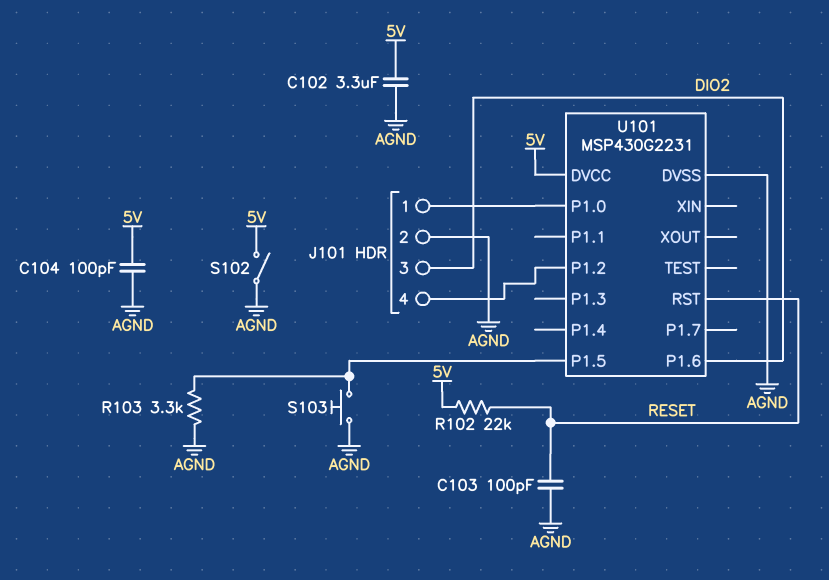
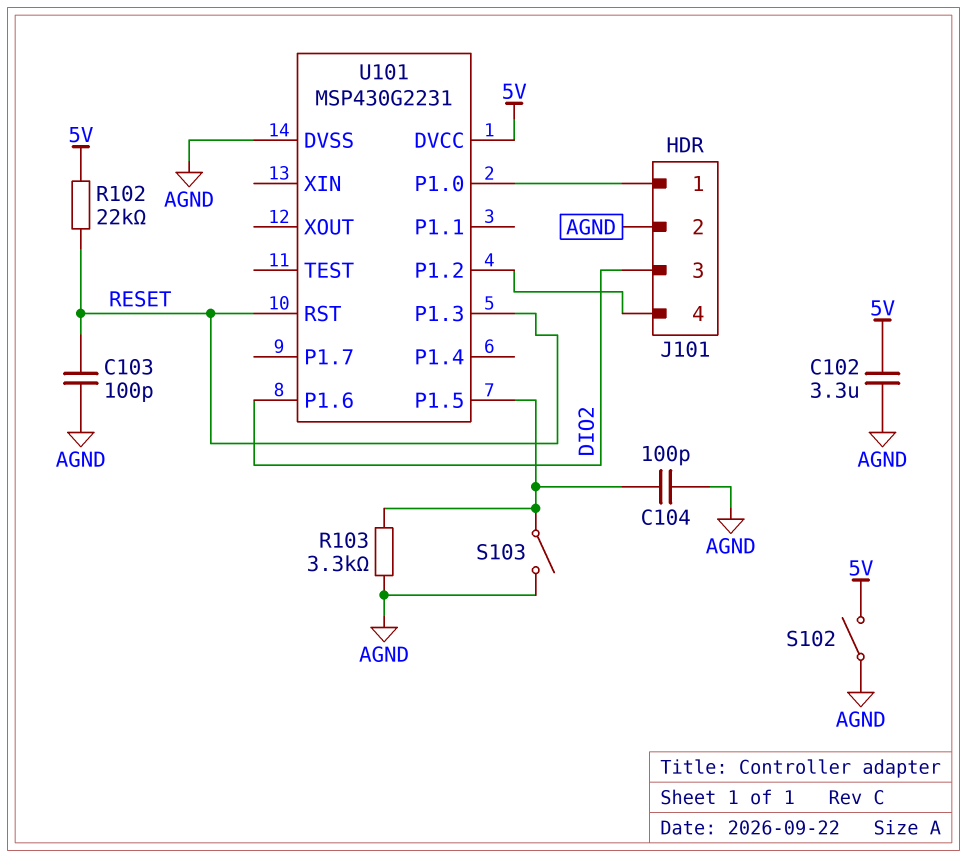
C104: 100pF (5V, AGND) -> 100pF (AGND, U101/P1.5)
S103: button (AGND, U101/P1.5) -> switch (AGND, U101/P1.5)
U101 pin P1.3: none -> RESET

